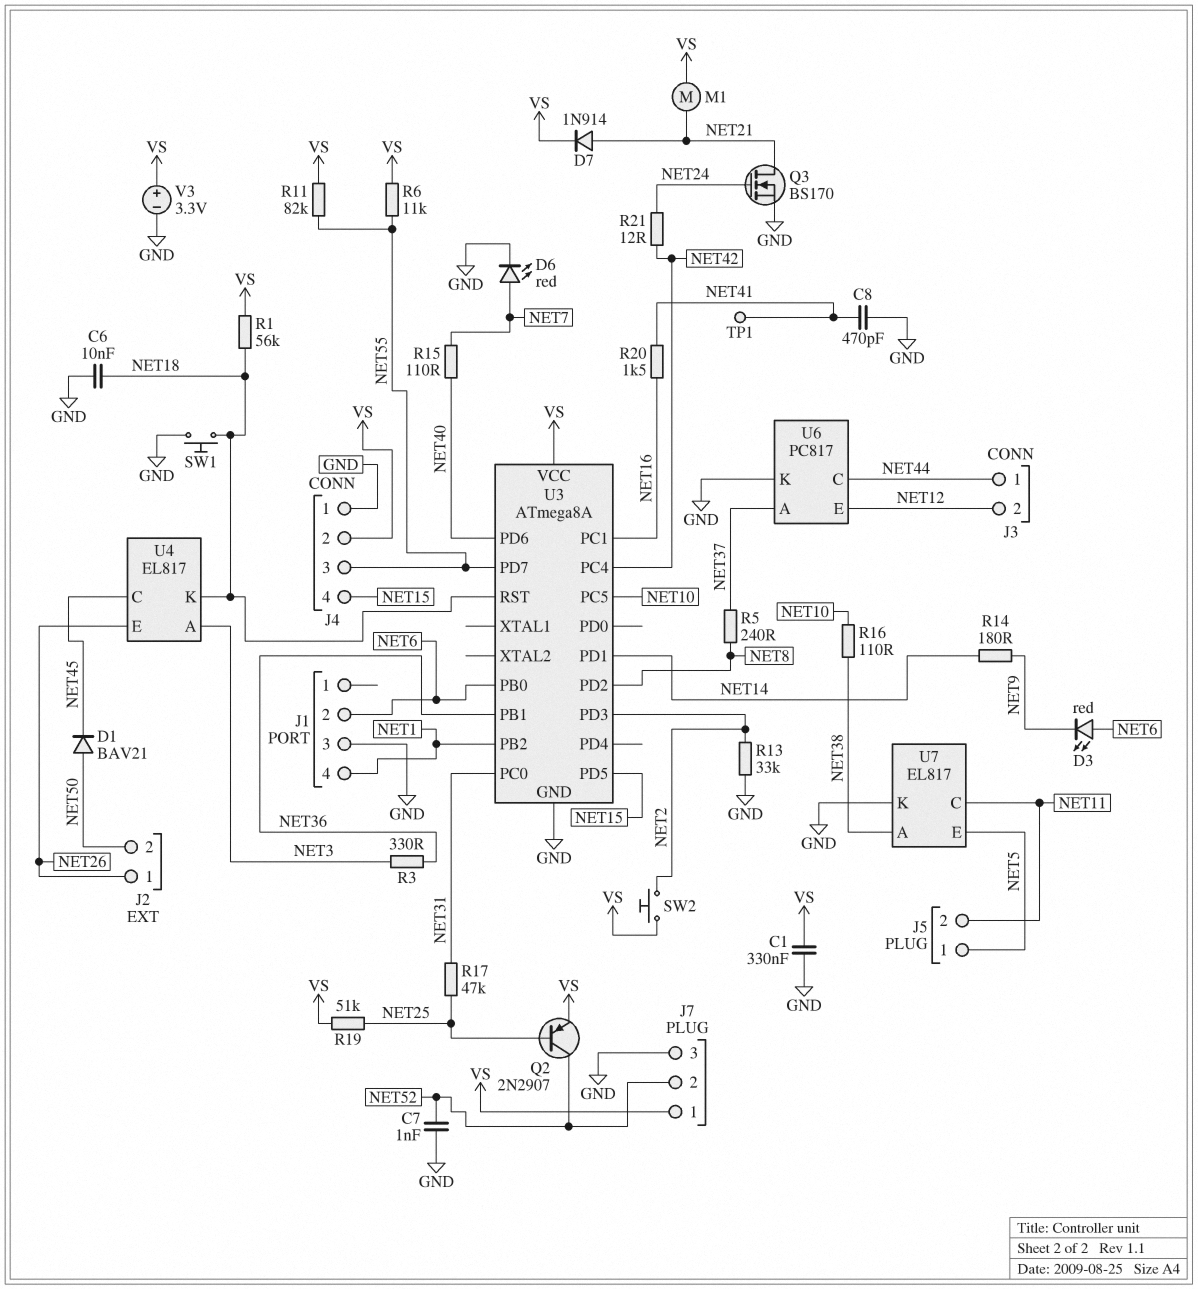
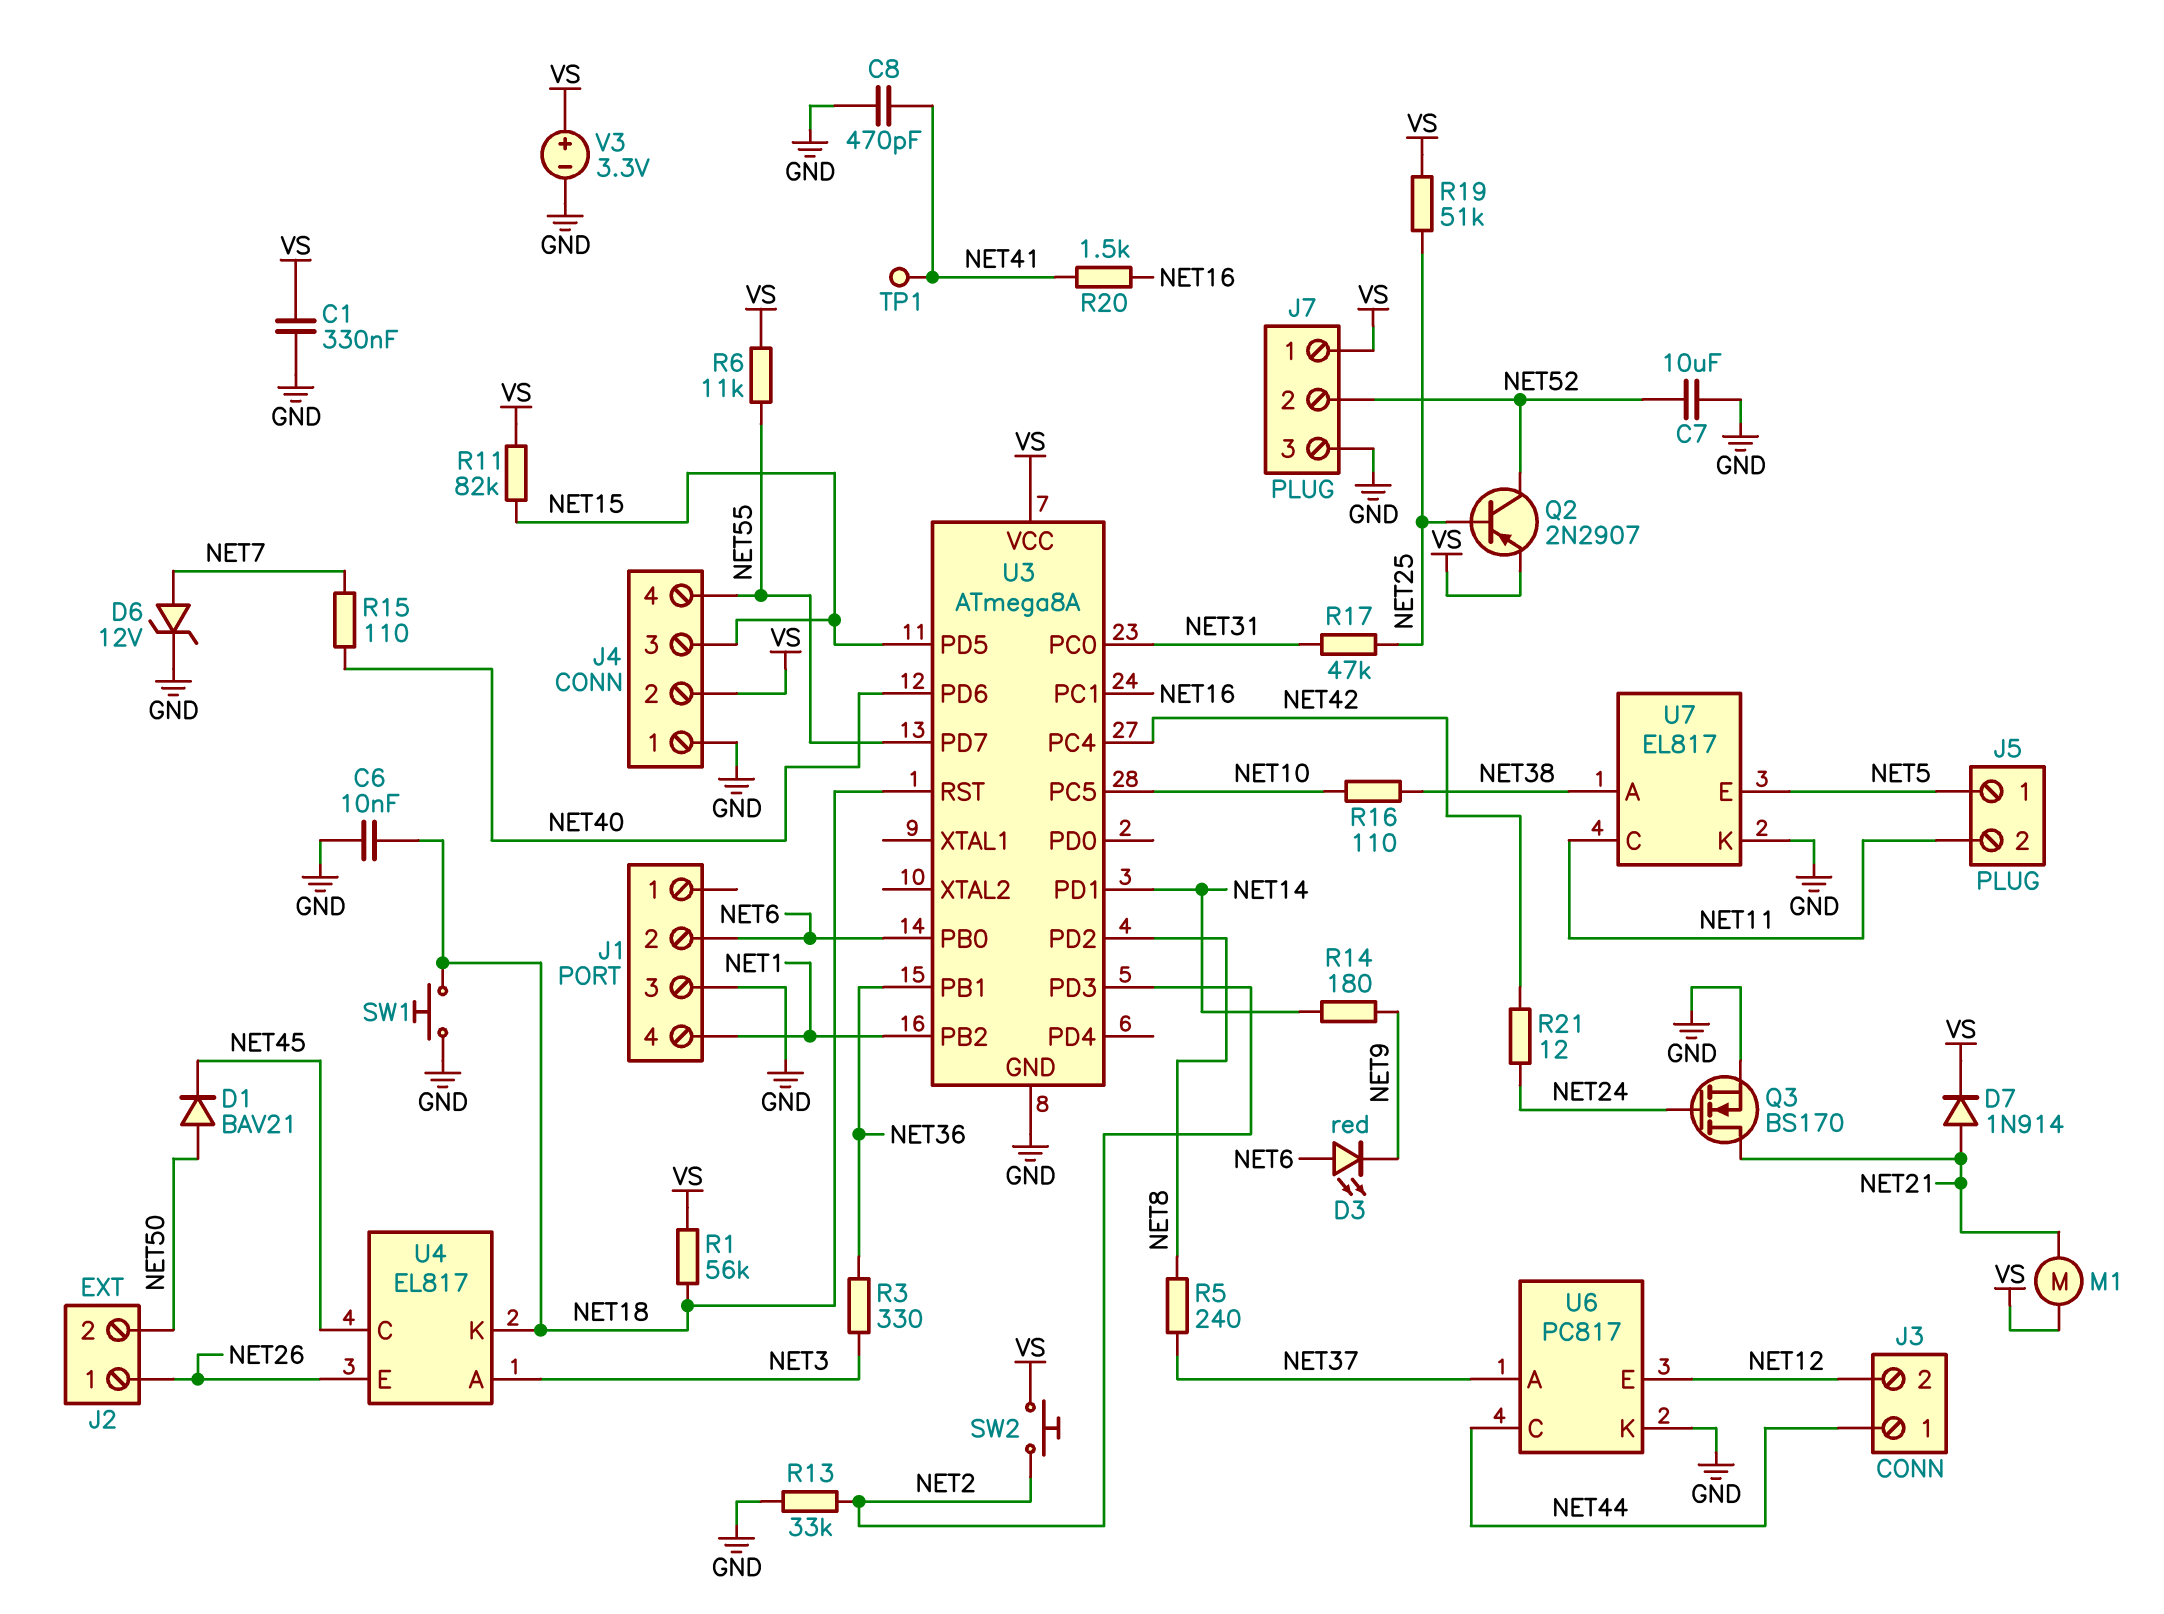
C7: 1nF (GND, NET52) -> 10uF (GND, NET52)
D6: LED red (A NET7, K GND) -> zener 12V (A NET7, K GND)
J4 pin 3: NET55 -> NET15
J4 pin 4: NET15 -> NET55
R11: 82k (NET55, VS) -> 82k (NET15, VS)

